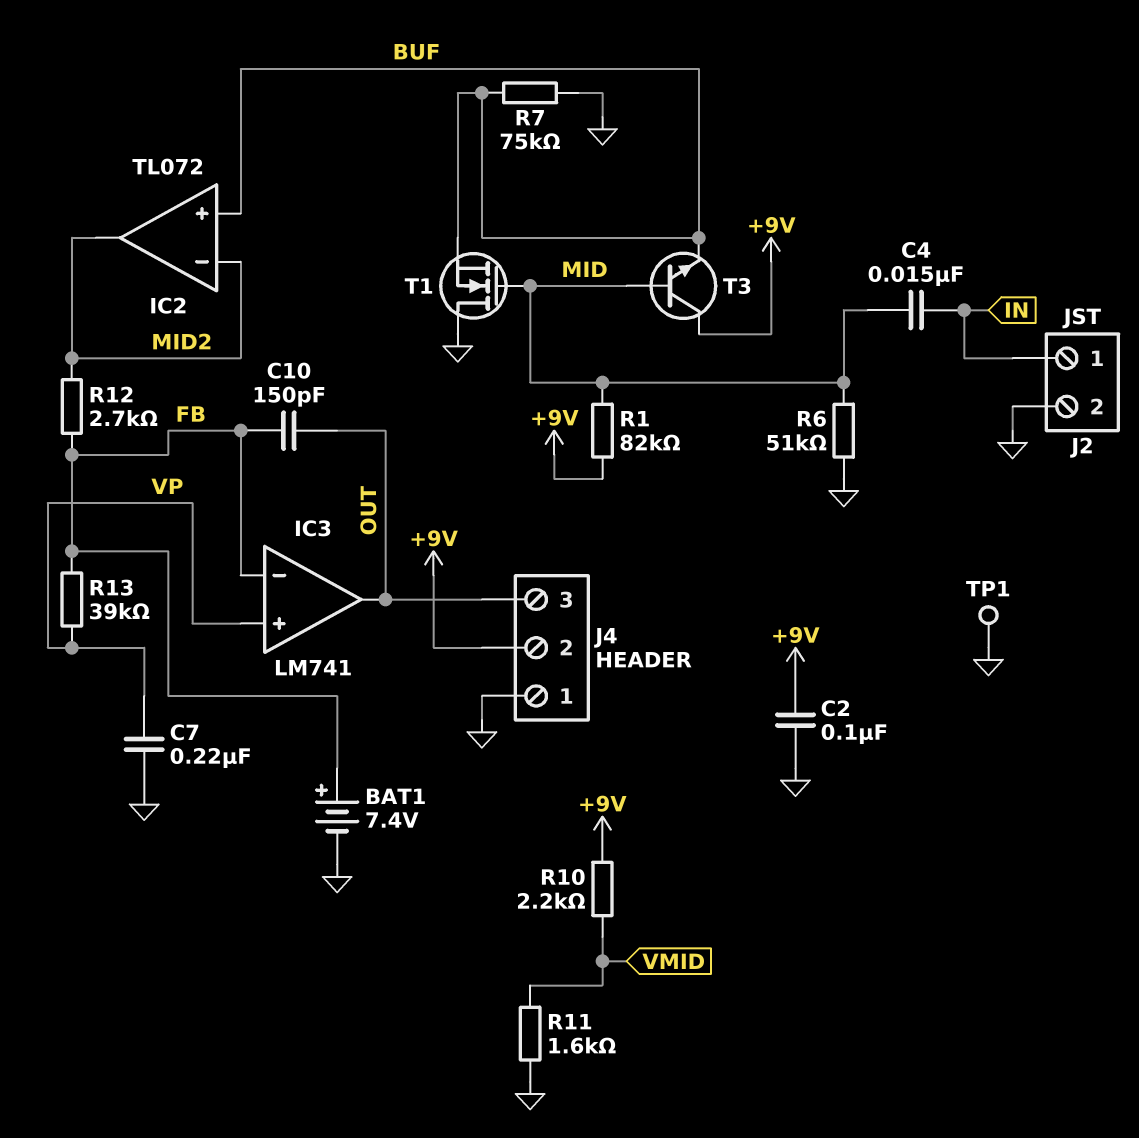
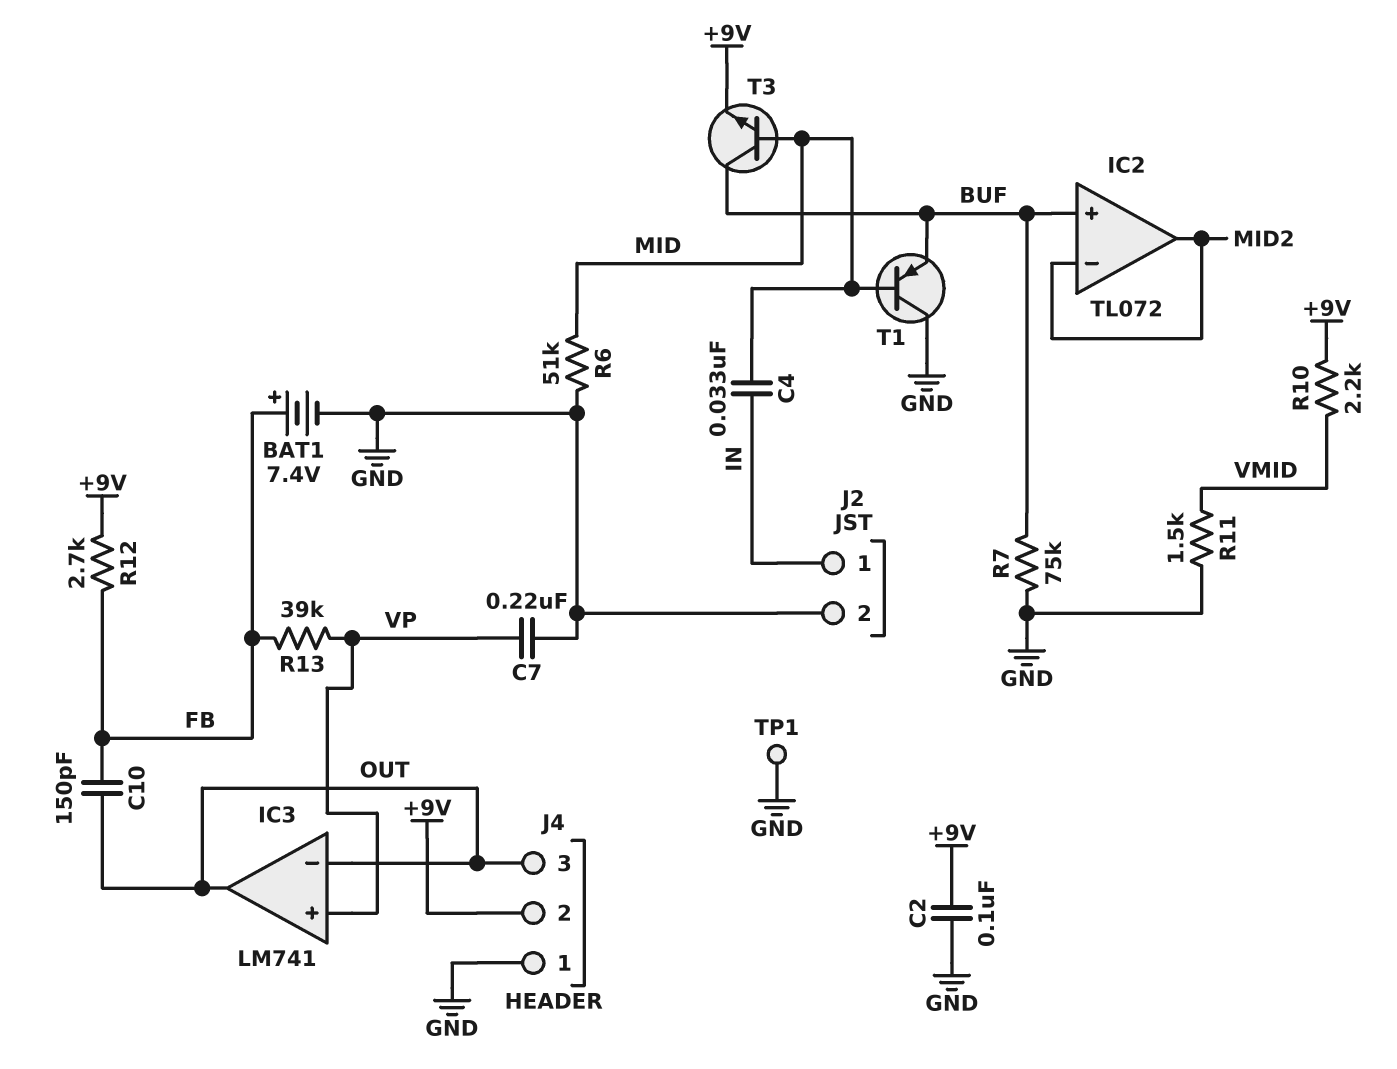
C4: 15nF (IN, MID) -> 33nF (IN, MID)
IC3 pin in-: FB -> OUT
R1: 82k (+9V, MID) -> none
R11: 1.6k (GND, VMID) -> 1.5k (GND, VMID)
R12: 2.7k (FB, MID2) -> 2.7k (+9V, FB)
T1: NMOS (G MID, D GND, S BUF) -> PNP (B MID, C GND, E BUF)
T3: NPN (B MID, C +9V, E BUF) -> NPN (B MID, C BUF, E +9V)

